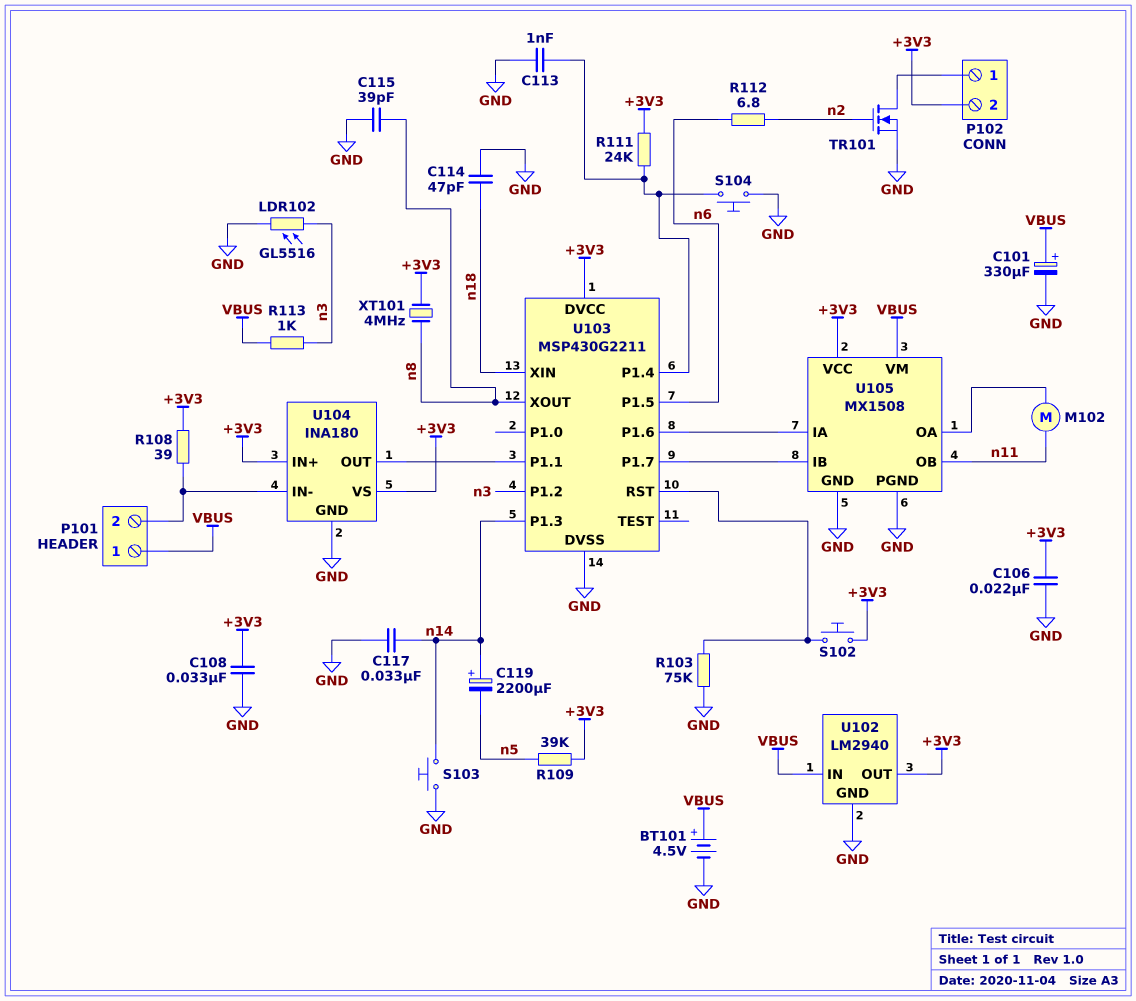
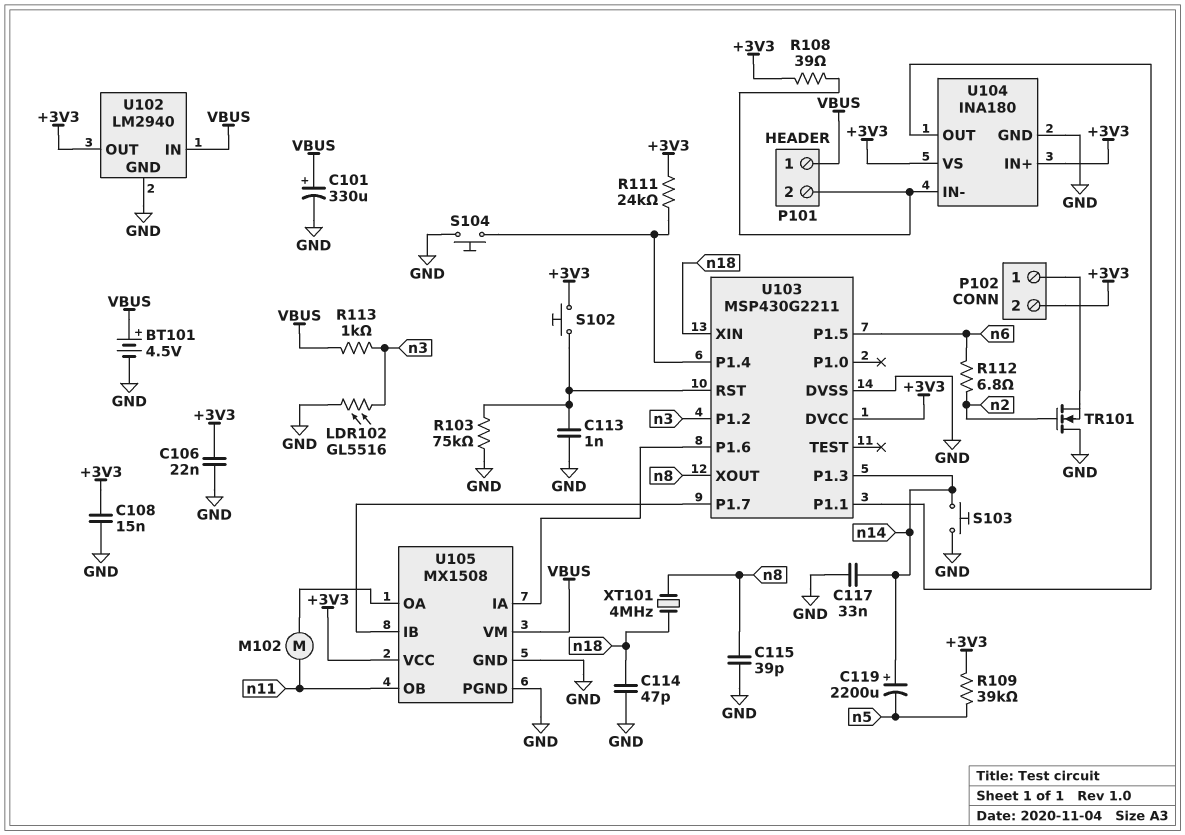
C108: 33nF (+3V3, GND) -> 15nF (+3V3, GND)
C113: 1nF (GND, U103/P1.4) -> 1nF (GND, U103/RST)
TR101: NMOS (G n2, D P102/1, S GND) -> NMOS (G n2, D GND, S P102/1)
XT101: 4MHz (+3V3, n8) -> 4MHz (n8, n18)

